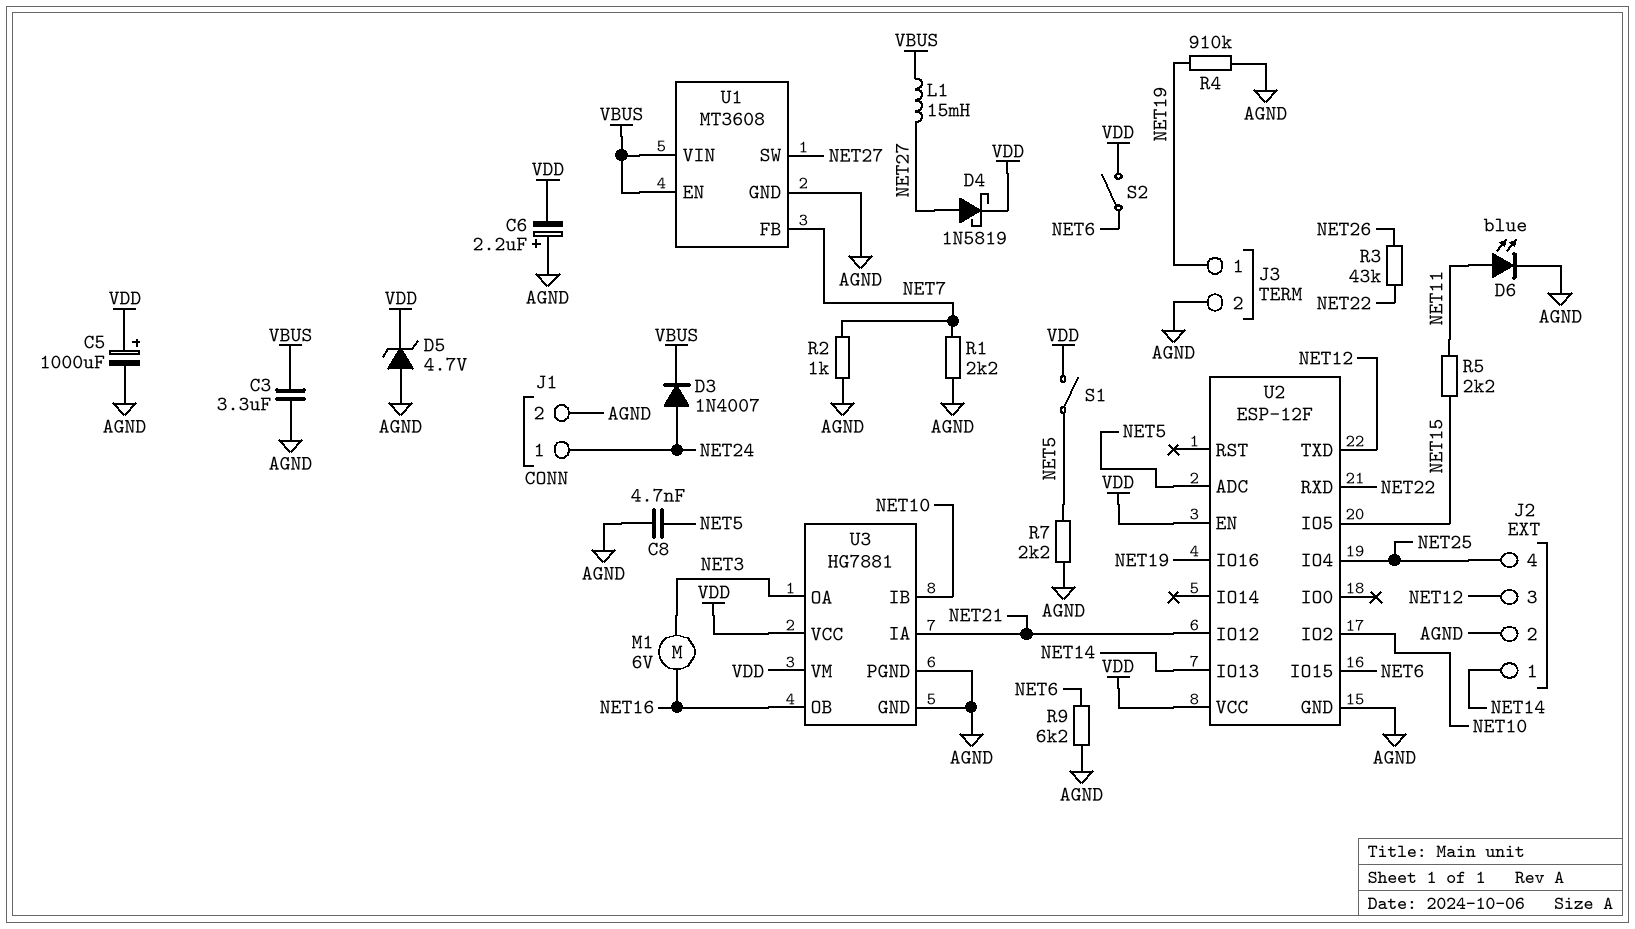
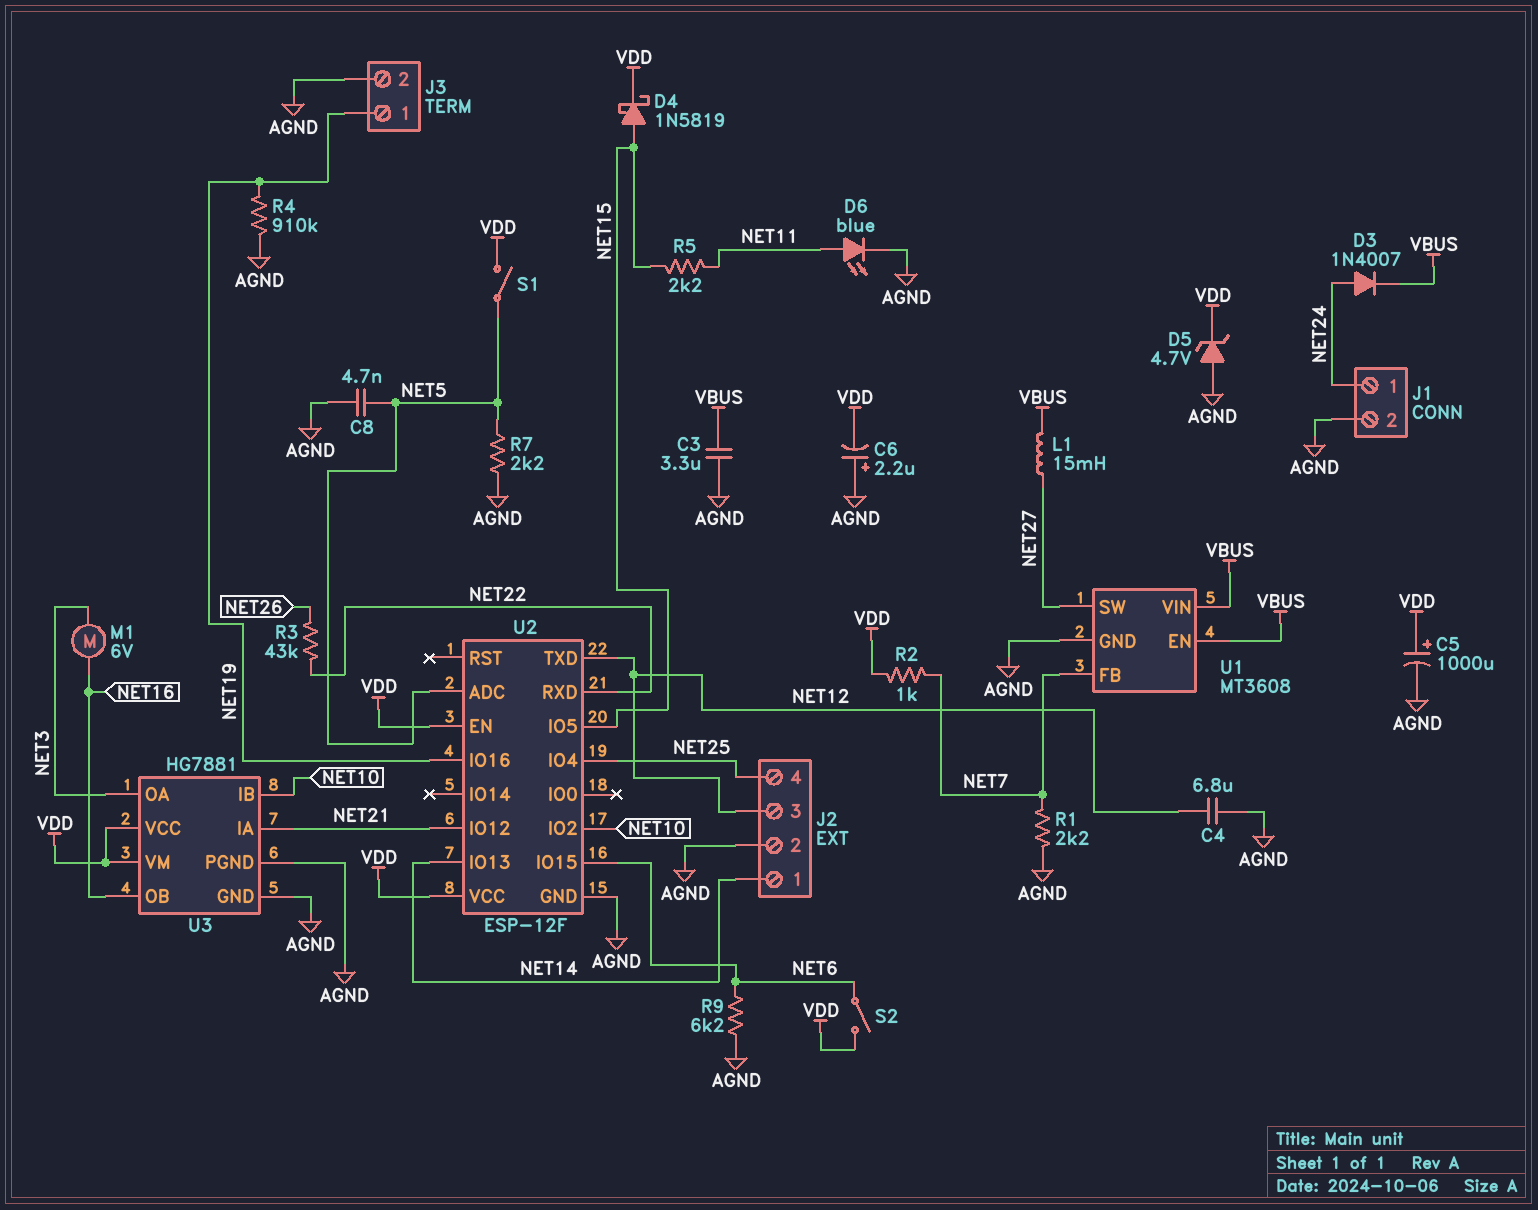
C4: none -> 6.8uF (AGND, NET12)
D4: schottky 1N5819 (A NET27, K VDD) -> schottky 1N5819 (A NET15, K VDD)
R2: 1k (AGND, NET7) -> 1k (NET7, VDD)

